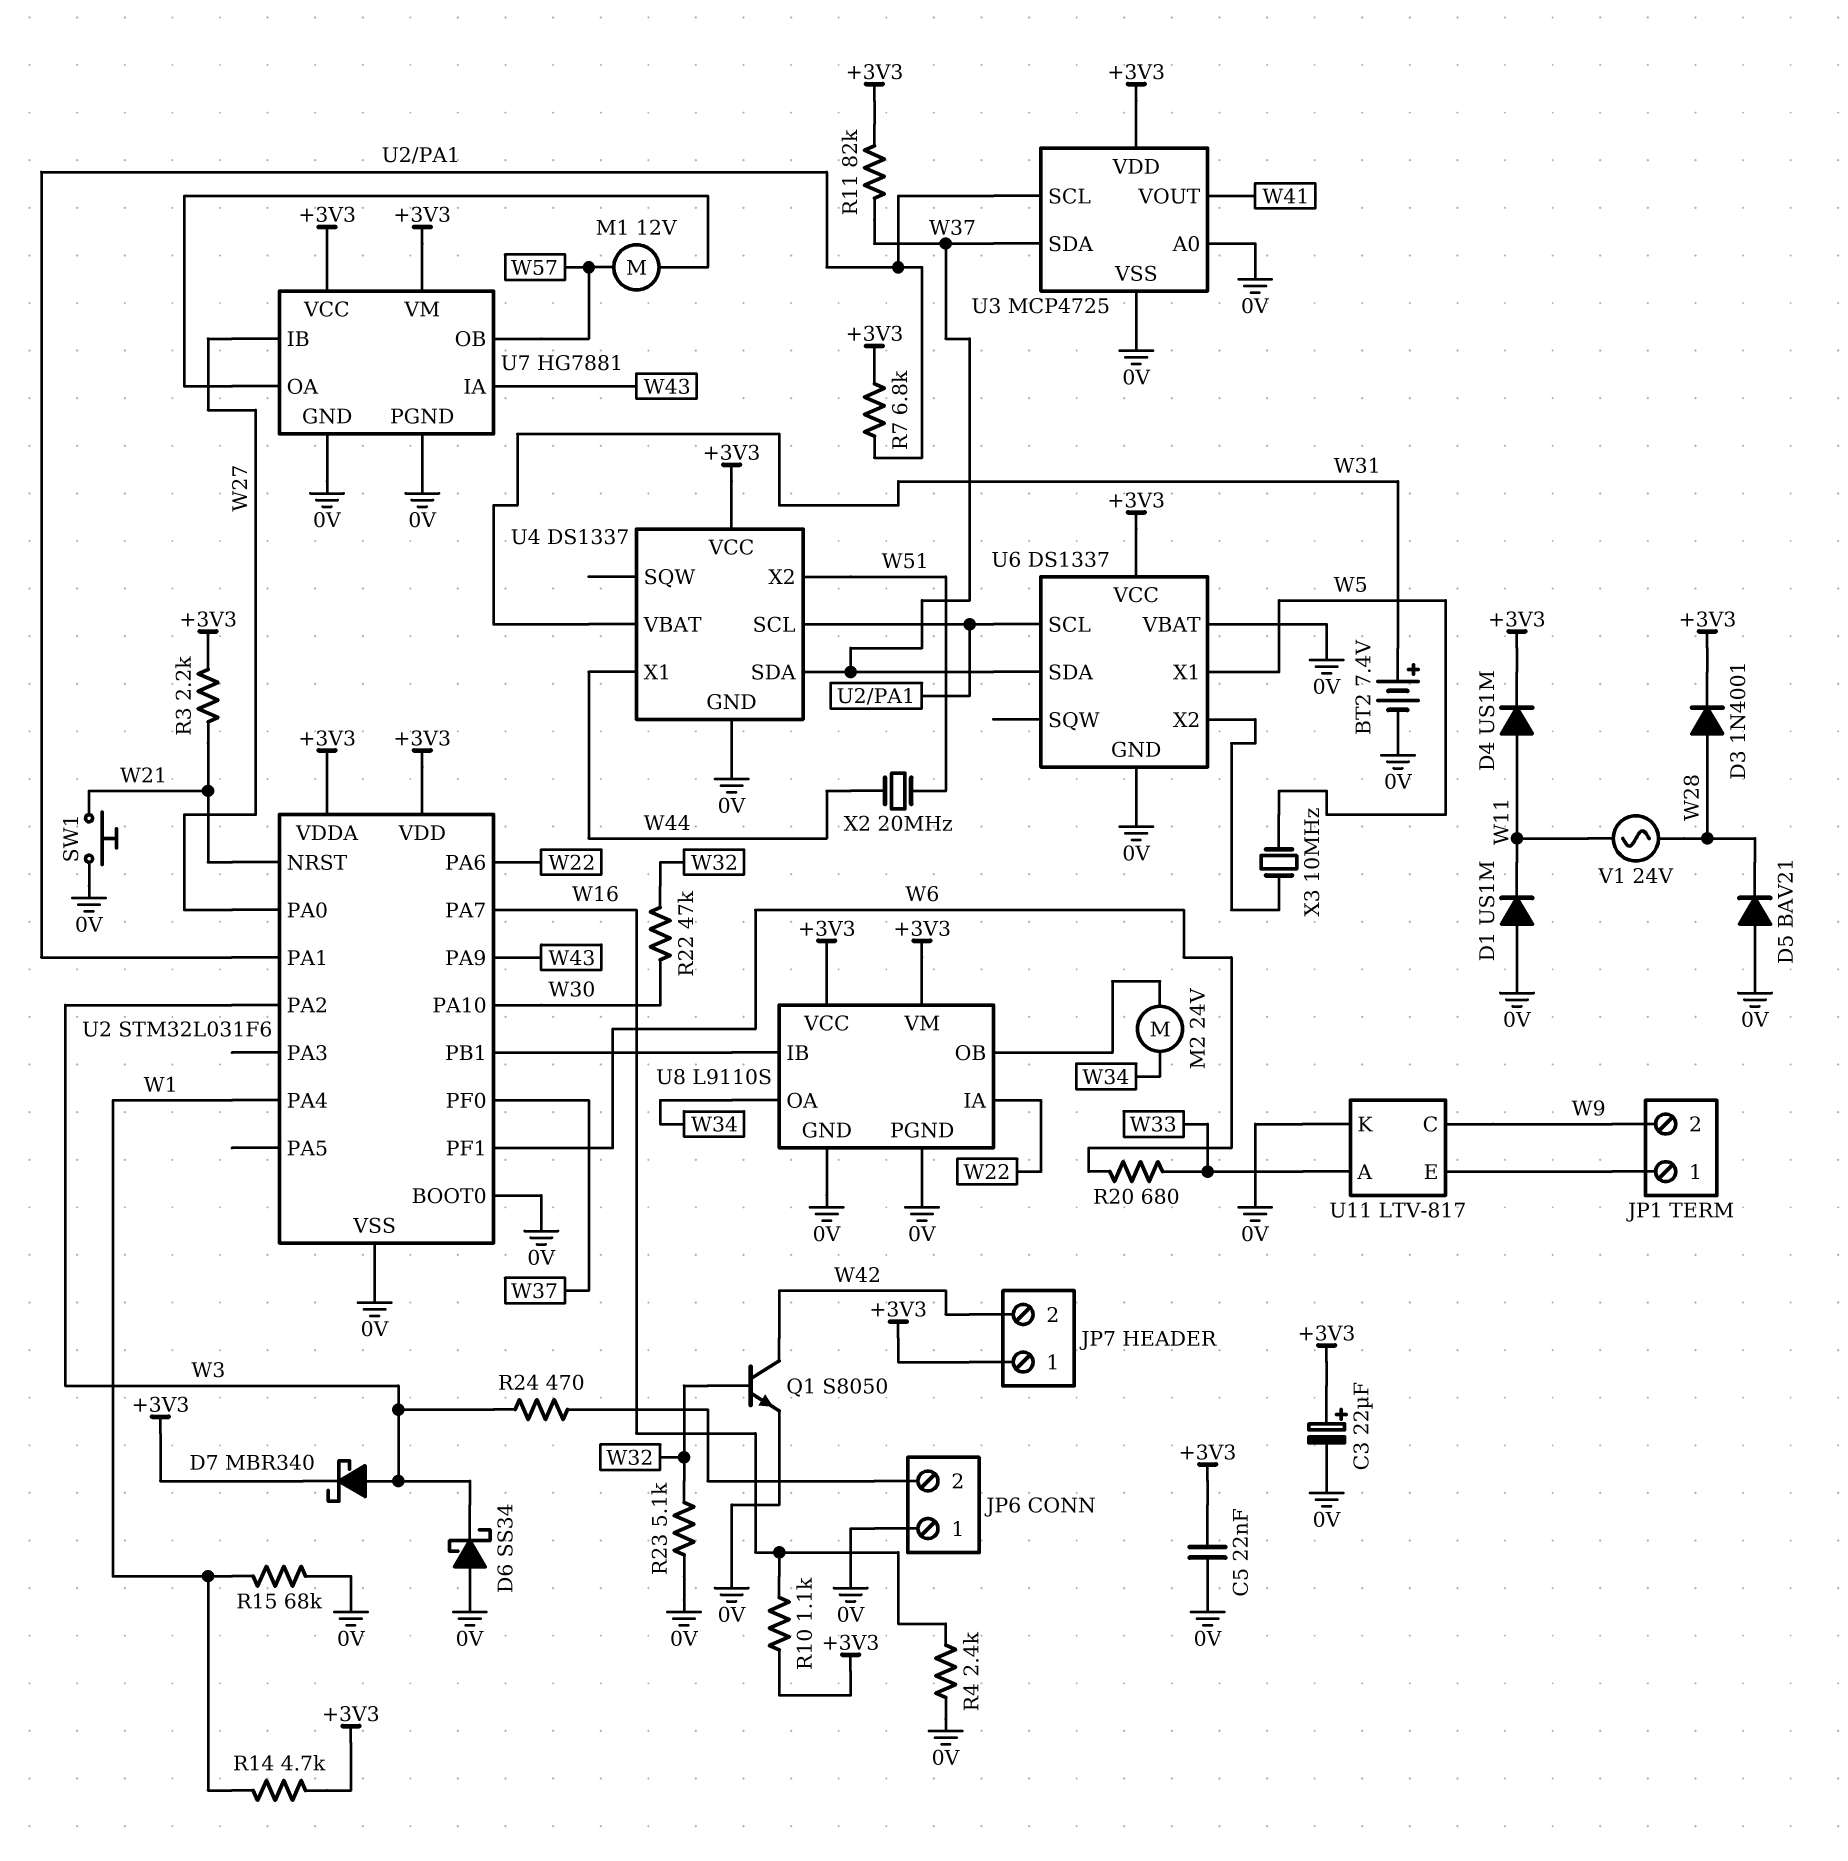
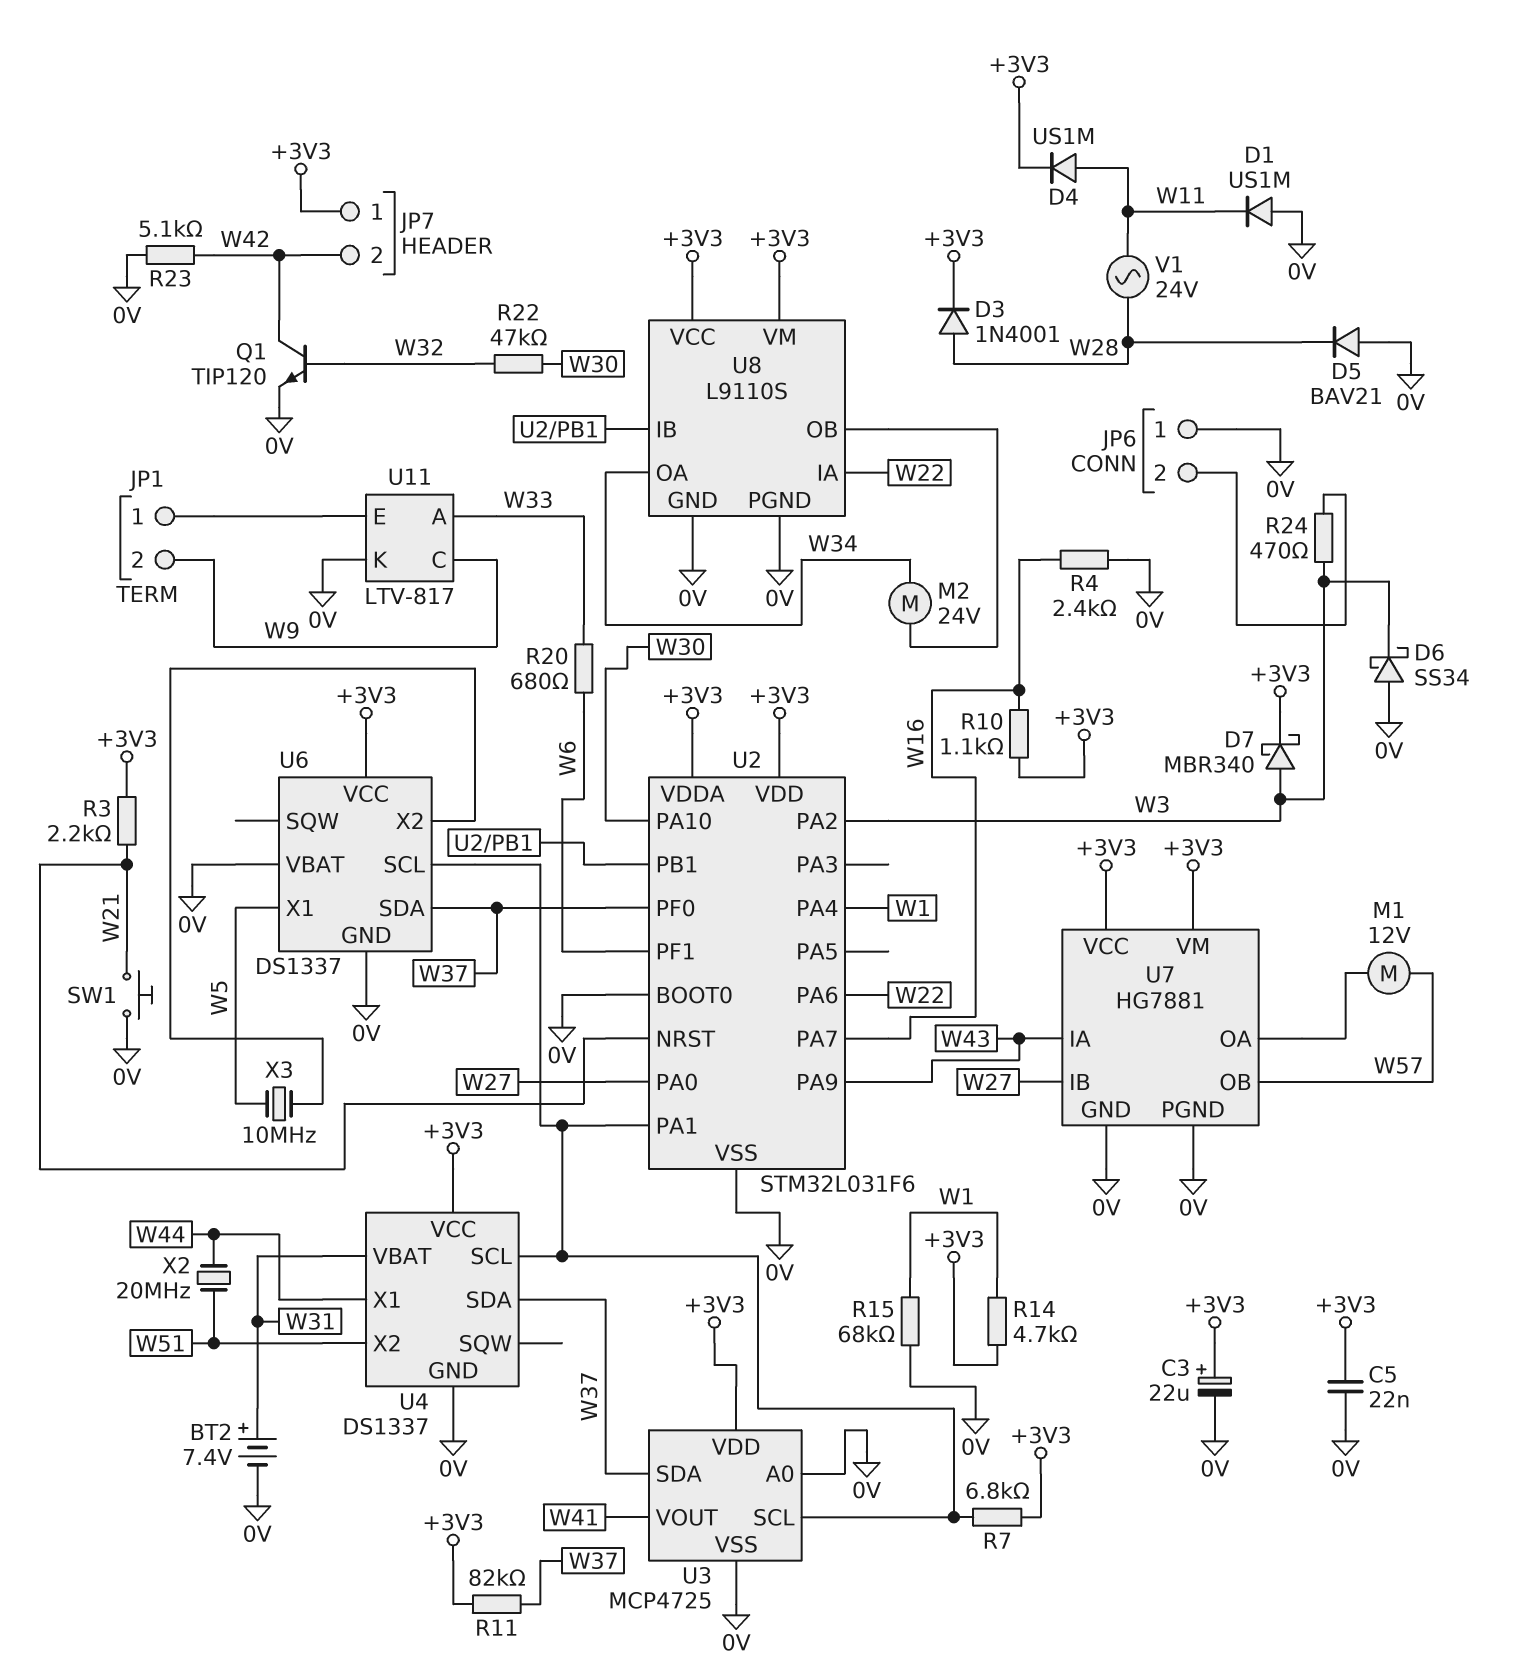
Q1: NPN S8050 (B W32, C W42, E 0V) -> NPN TIP120 (B W32, C W42, E 0V)
R23: 5.1k (0V, W32) -> 5.1k (0V, W42)

